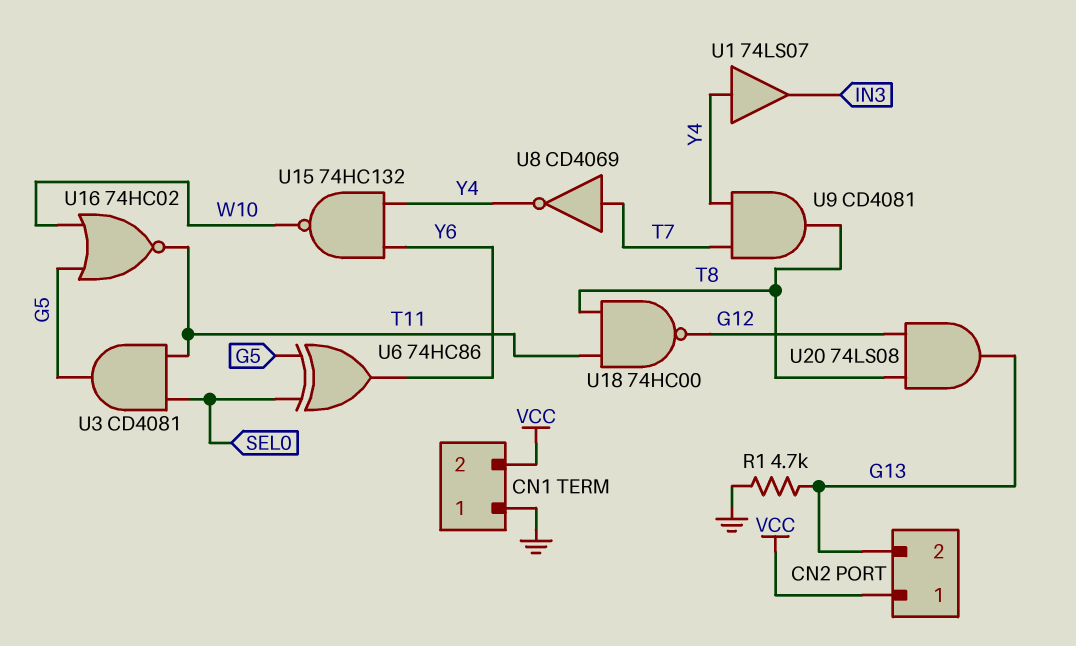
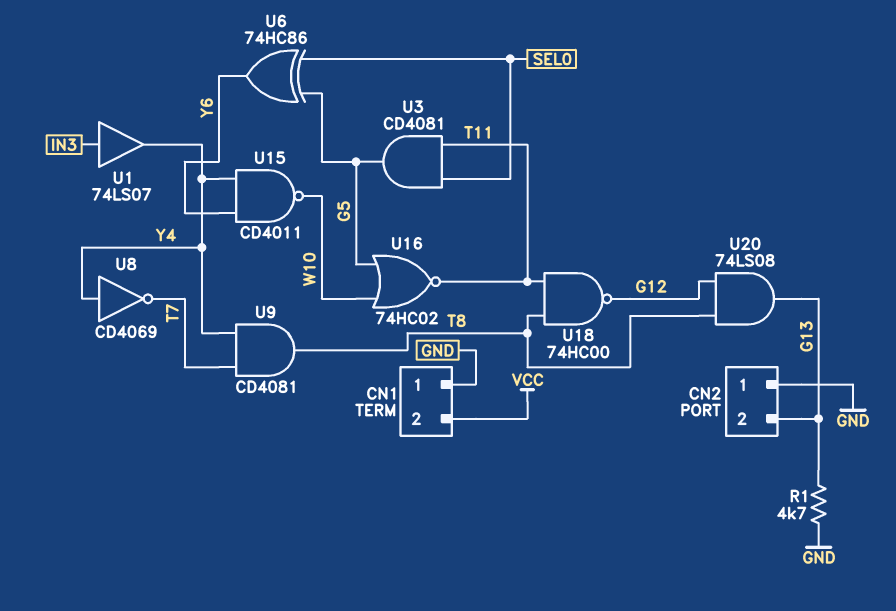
CN2 pin 1: VCC -> GND
U1: buffer 74LS07 (in Y4, out IN3) -> buffer 74LS07 (in IN3, out Y4)
U8: NOT CD4069 (in T7, out Y4) -> NOT CD4069 (in Y4, out T7)
U15: NAND 74HC132 (in Y4, in Y6, out W10) -> NAND CD4011 (in Y4, in Y6, out W10)

